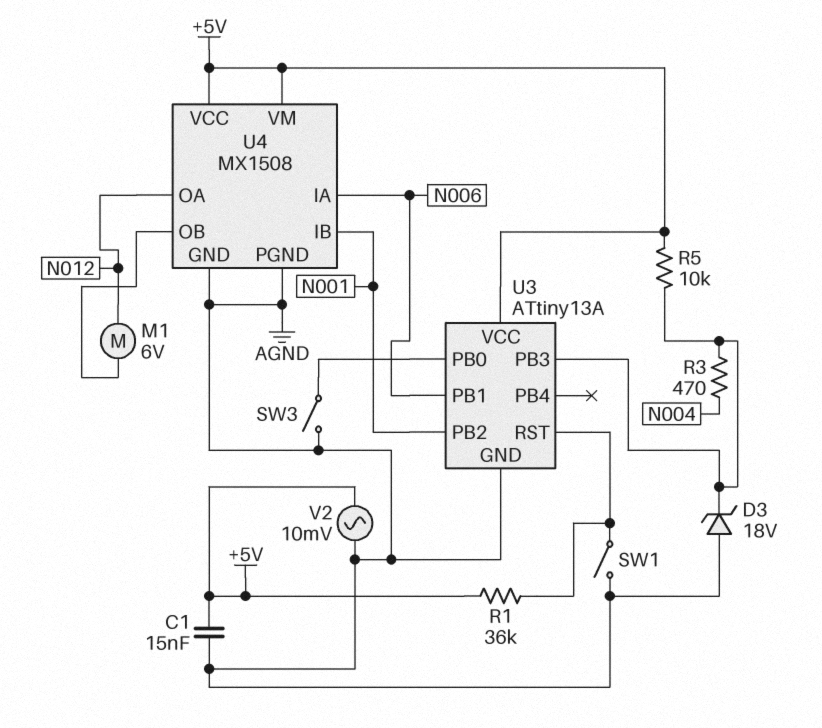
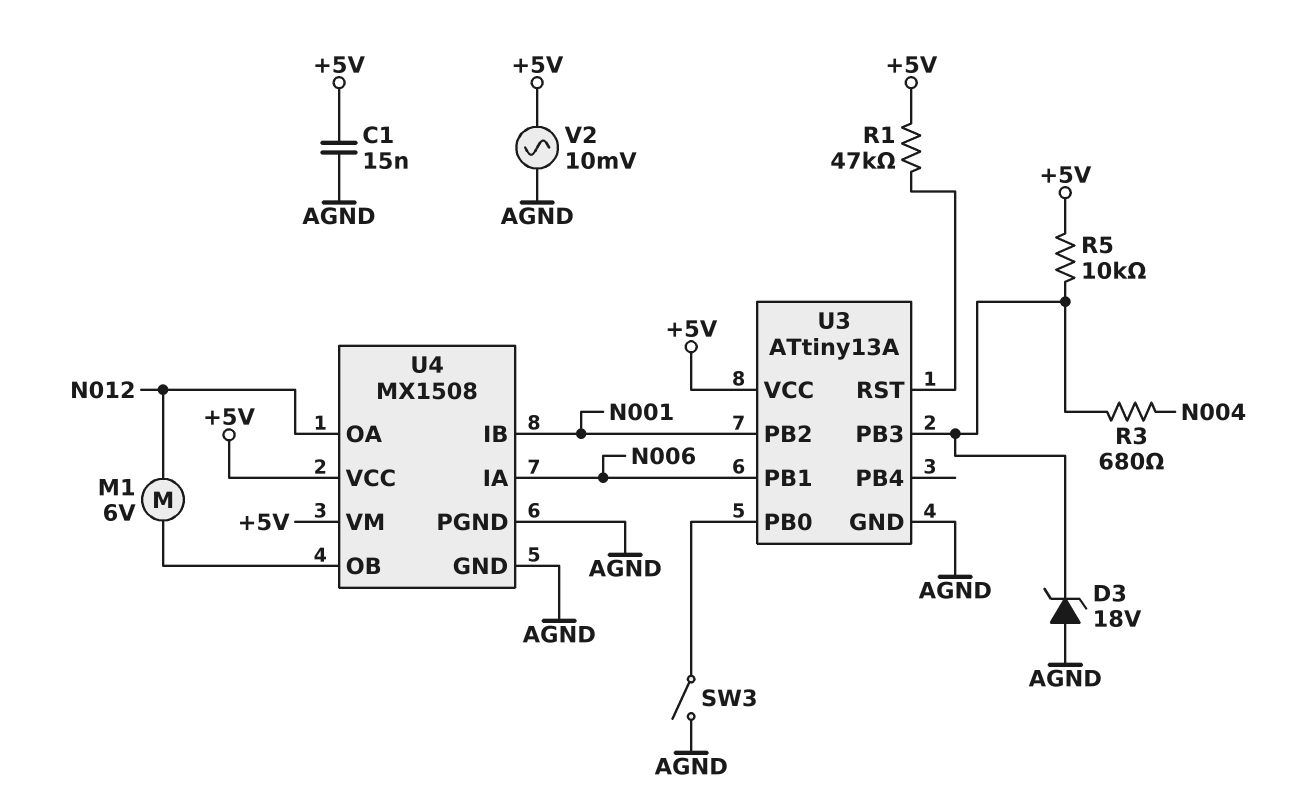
R1: 36k (+5V, U3/RST) -> 47k (+5V, U3/RST)
R3: 470 (N004, U3/PB3) -> 680 (N004, U3/PB3)
SW1: switch (AGND, U3/RST) -> none

